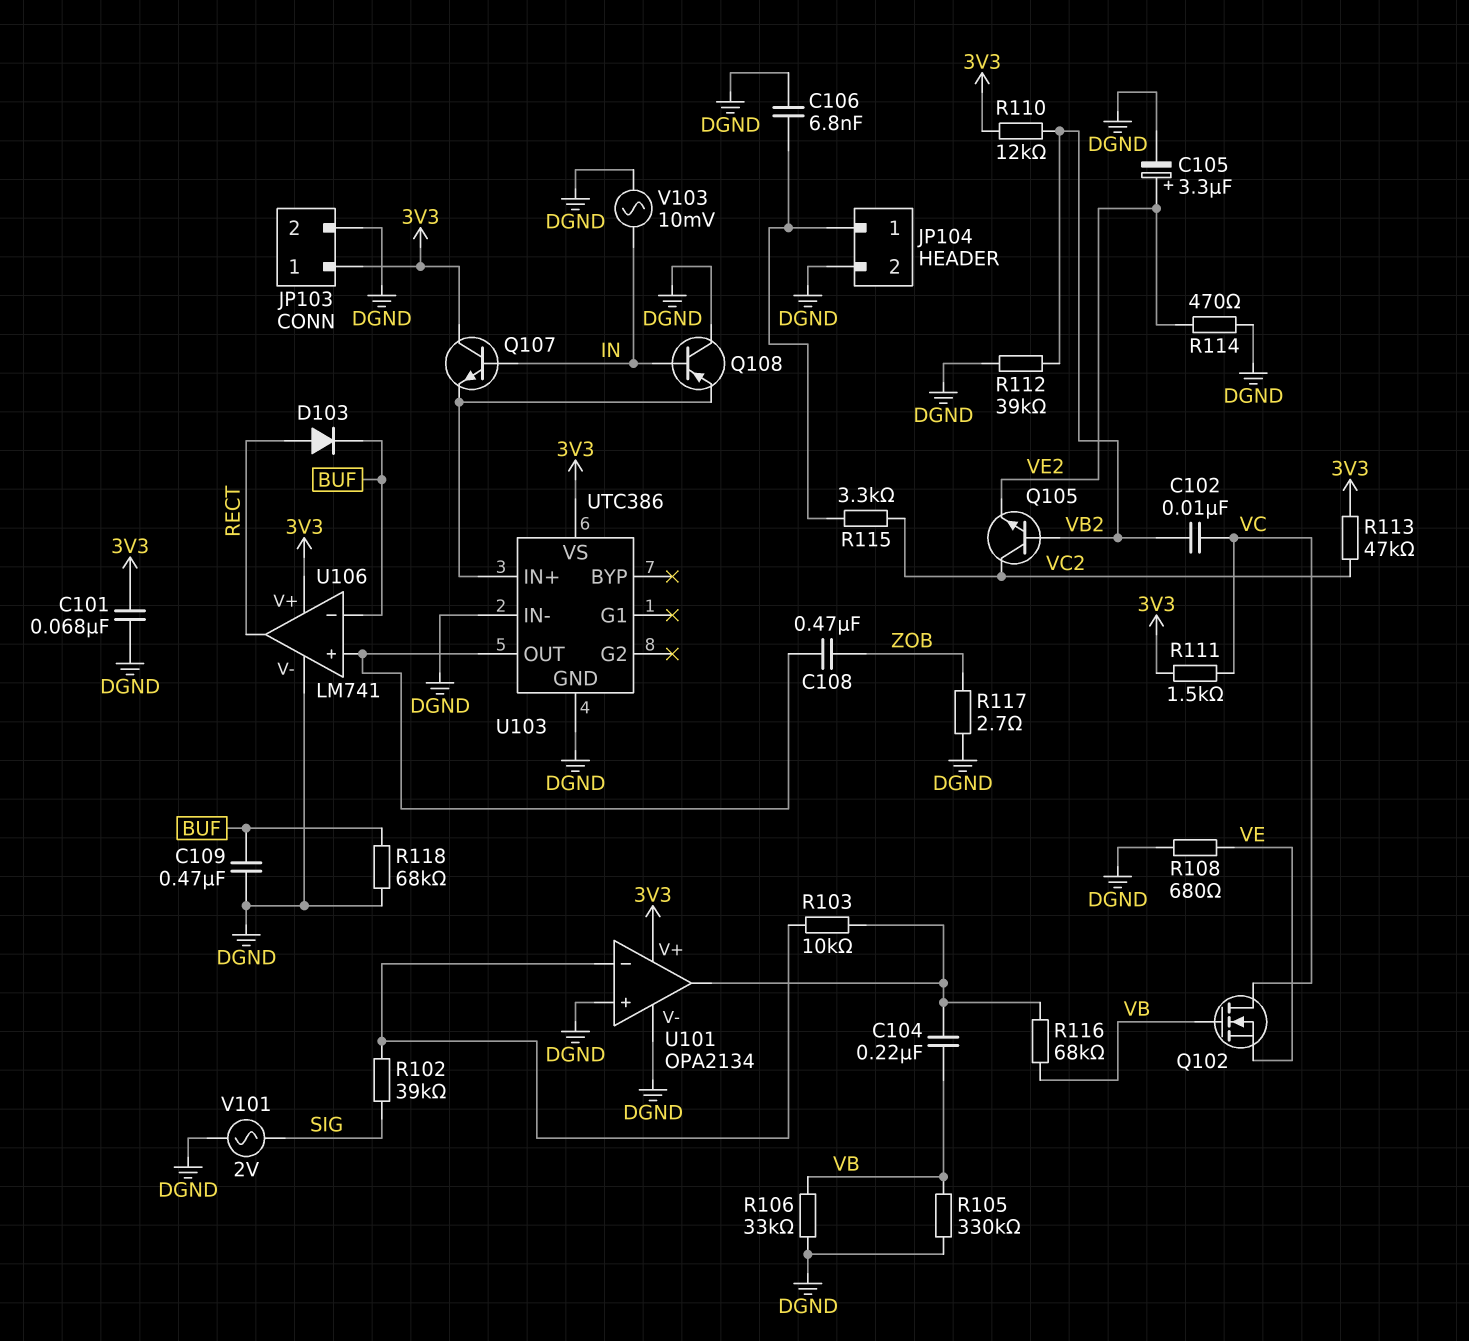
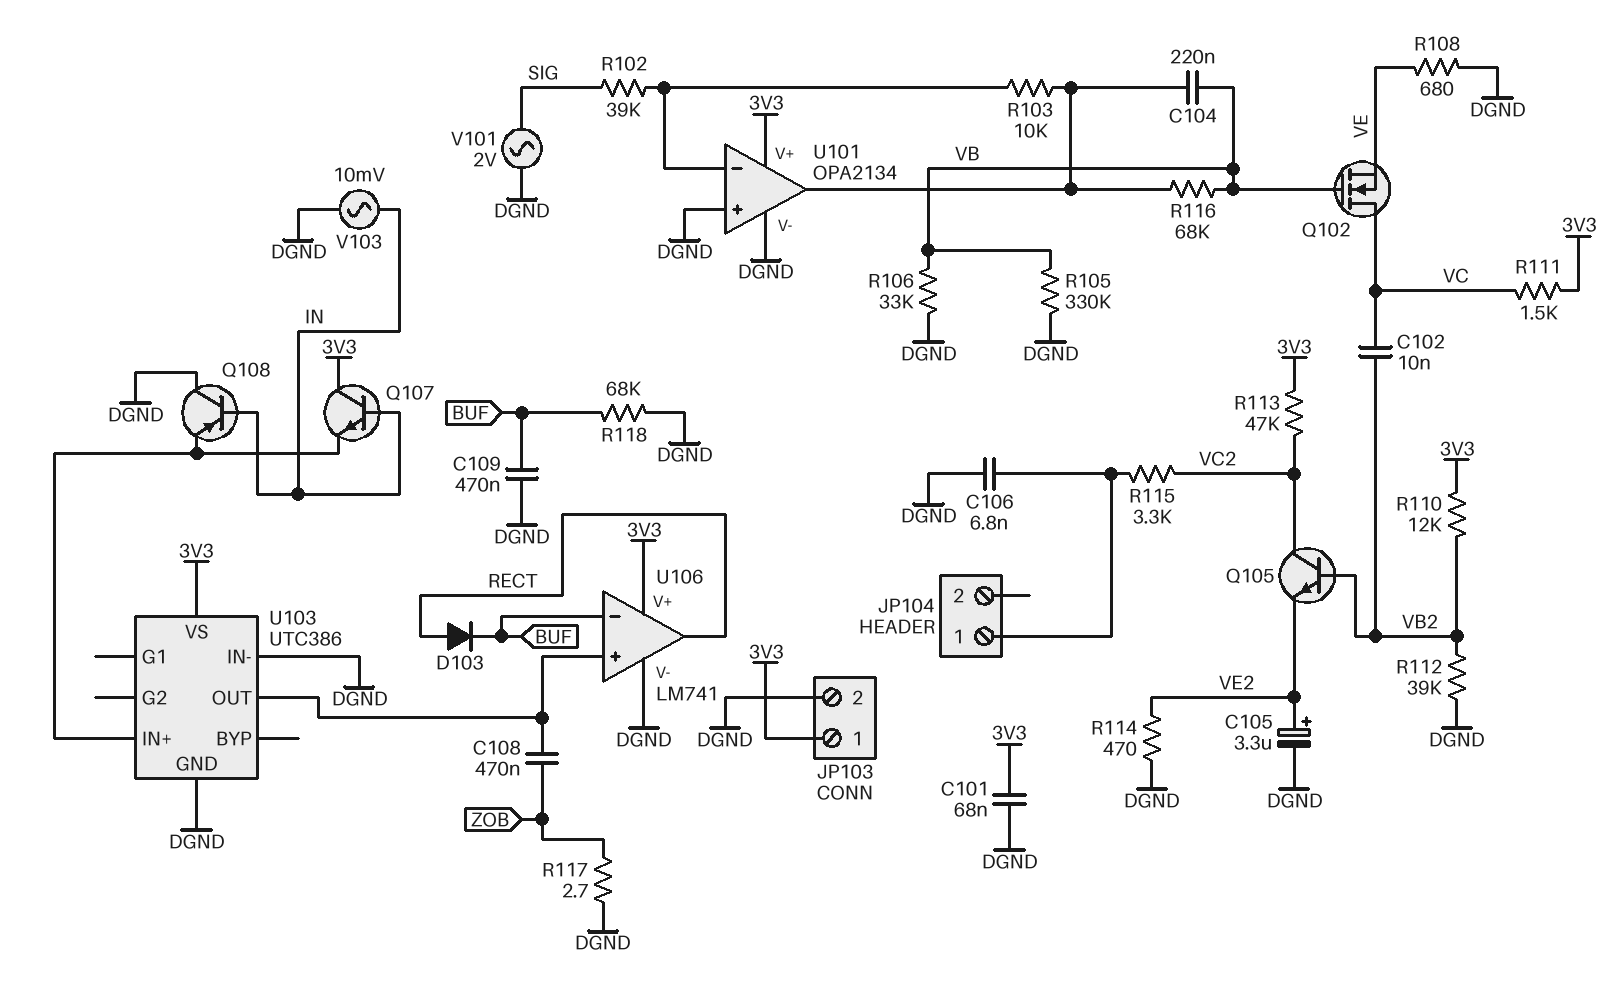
JP104 pin 2: DGND -> none

